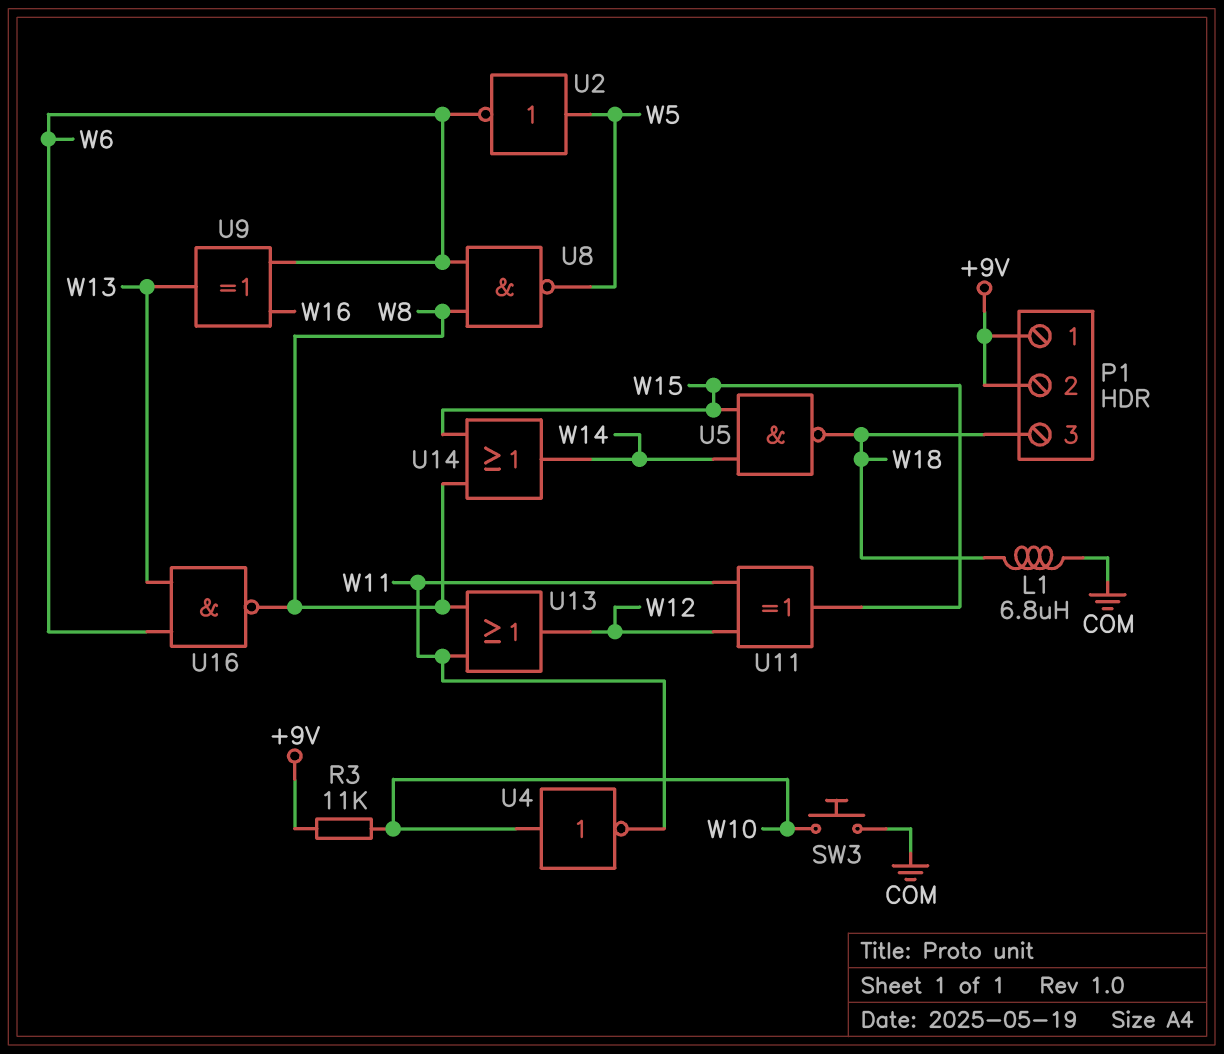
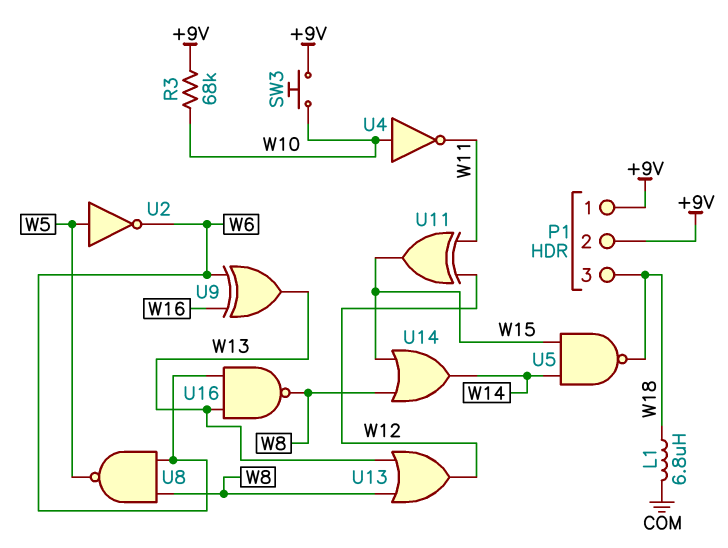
R3: 11k (+9V, W10) -> 68k (+9V, W10)
SW3: button (COM, W10) -> button (+9V, W10)
U13: OR (in W8, in W11, out W12) -> OR (in W8, in W13, out W12)

